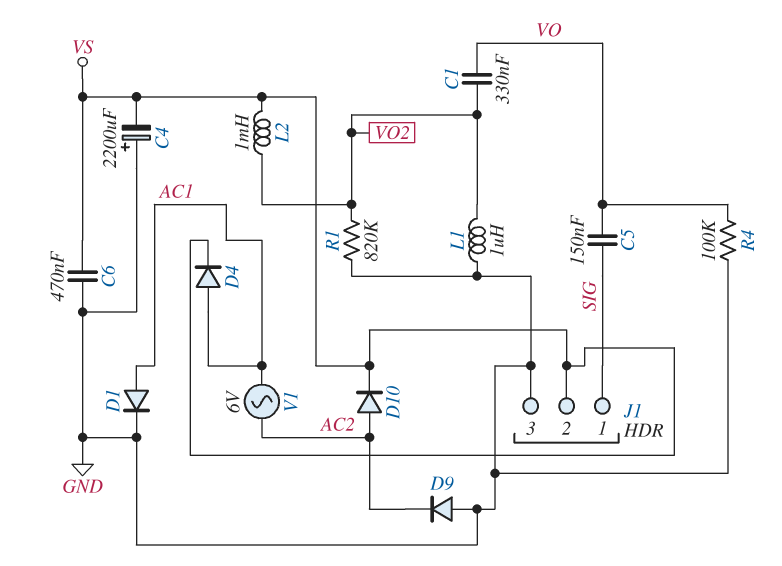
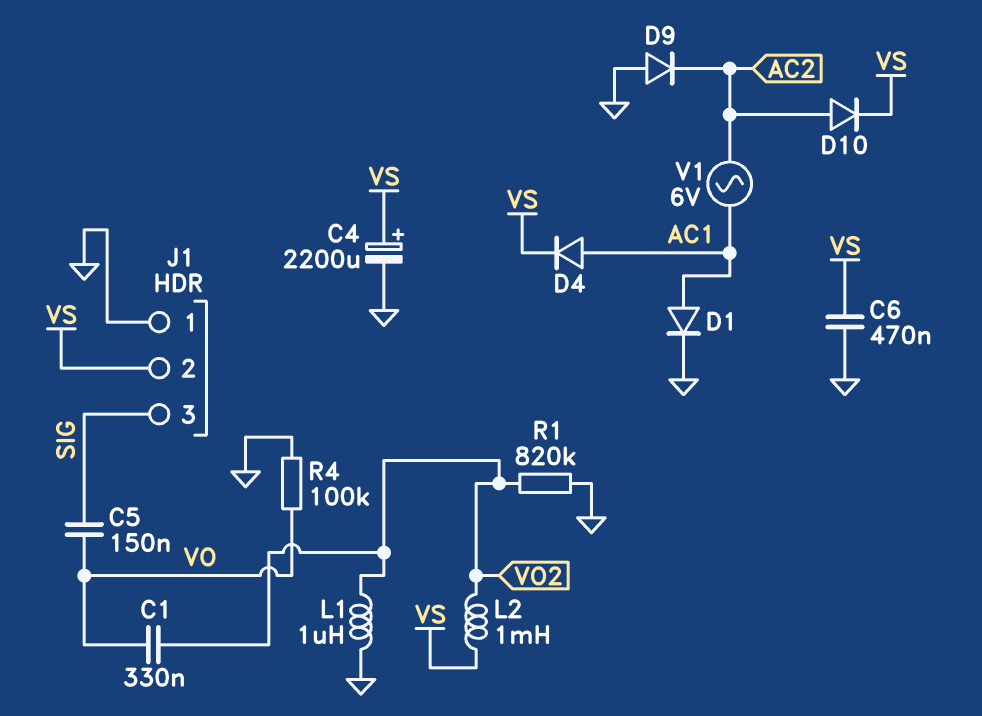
C4: 2200uF (plus GND, minus VS) -> 2200uF (plus VS, minus GND)
J1 pin 1: SIG -> GND
J1 pin 3: GND -> SIG

